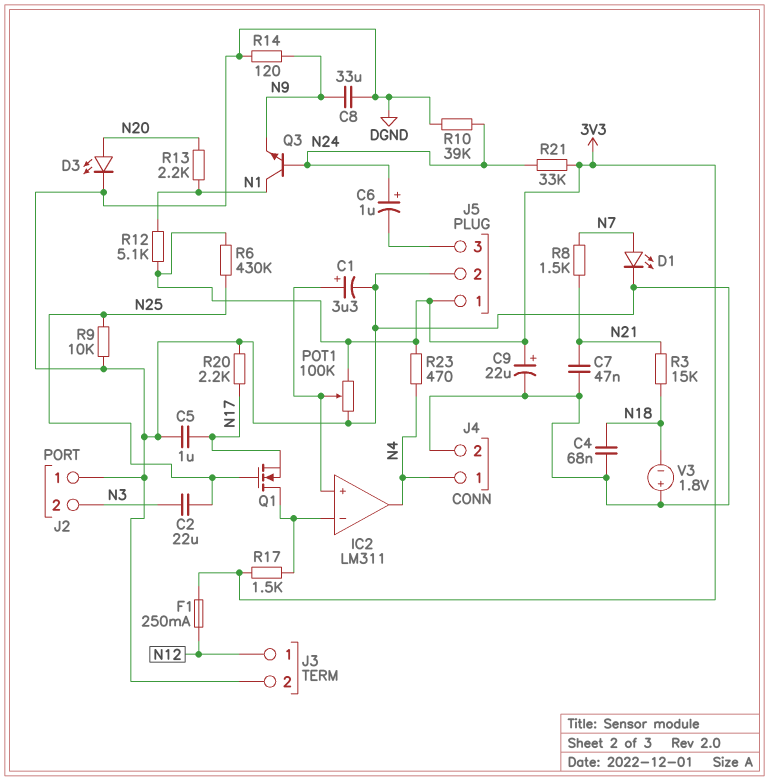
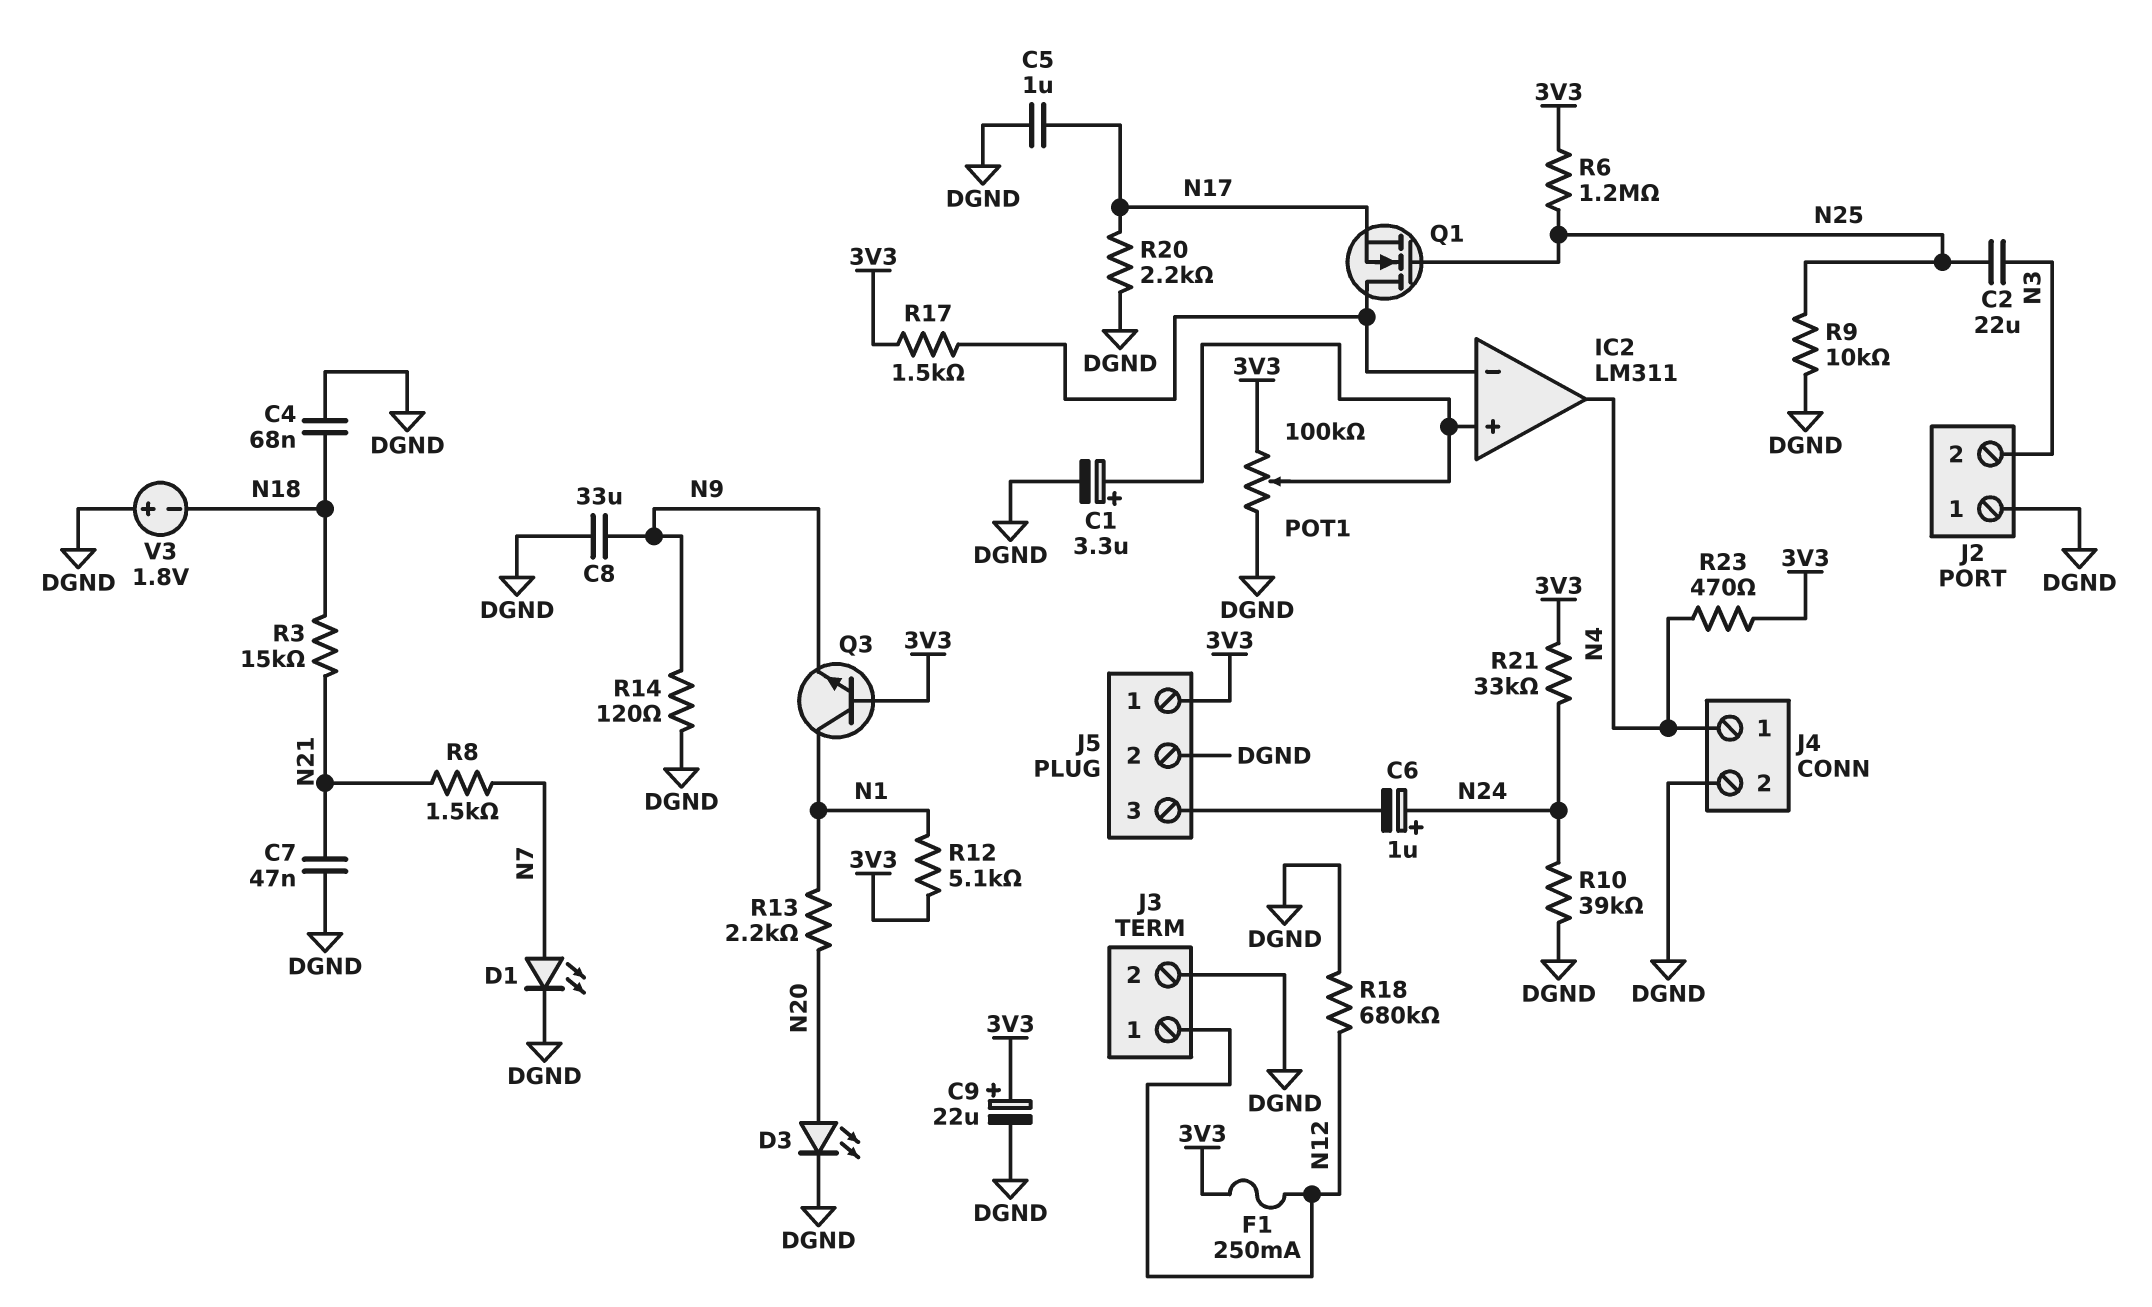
Q3: NPN (B N24, C N1, E N9) -> NPN (B 3V3, C N1, E N9)
R6: 430k (3V3, N25) -> 1.2M (3V3, N25)
R18: none -> 680k (DGND, N12)

